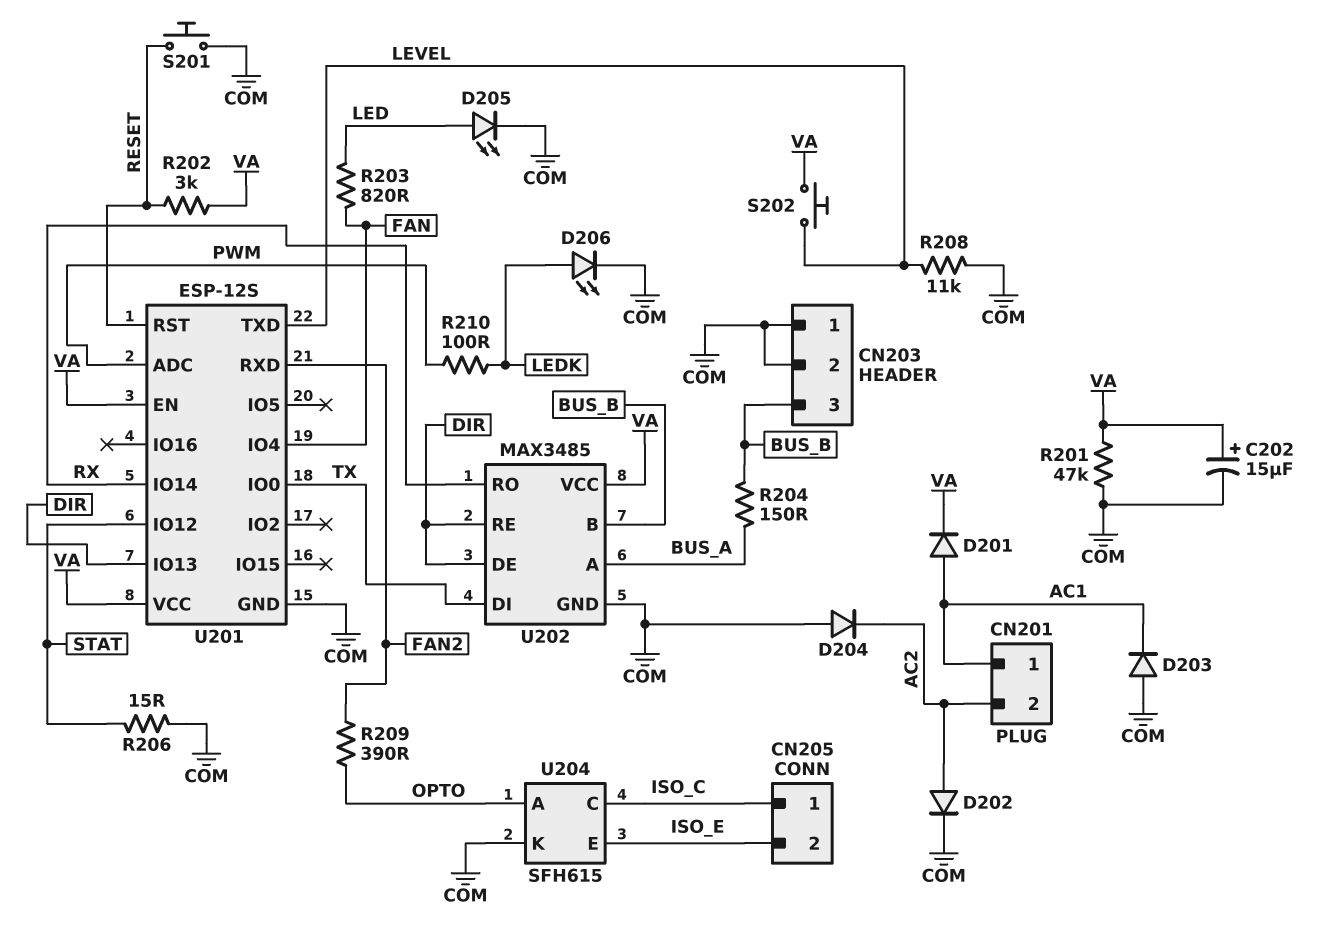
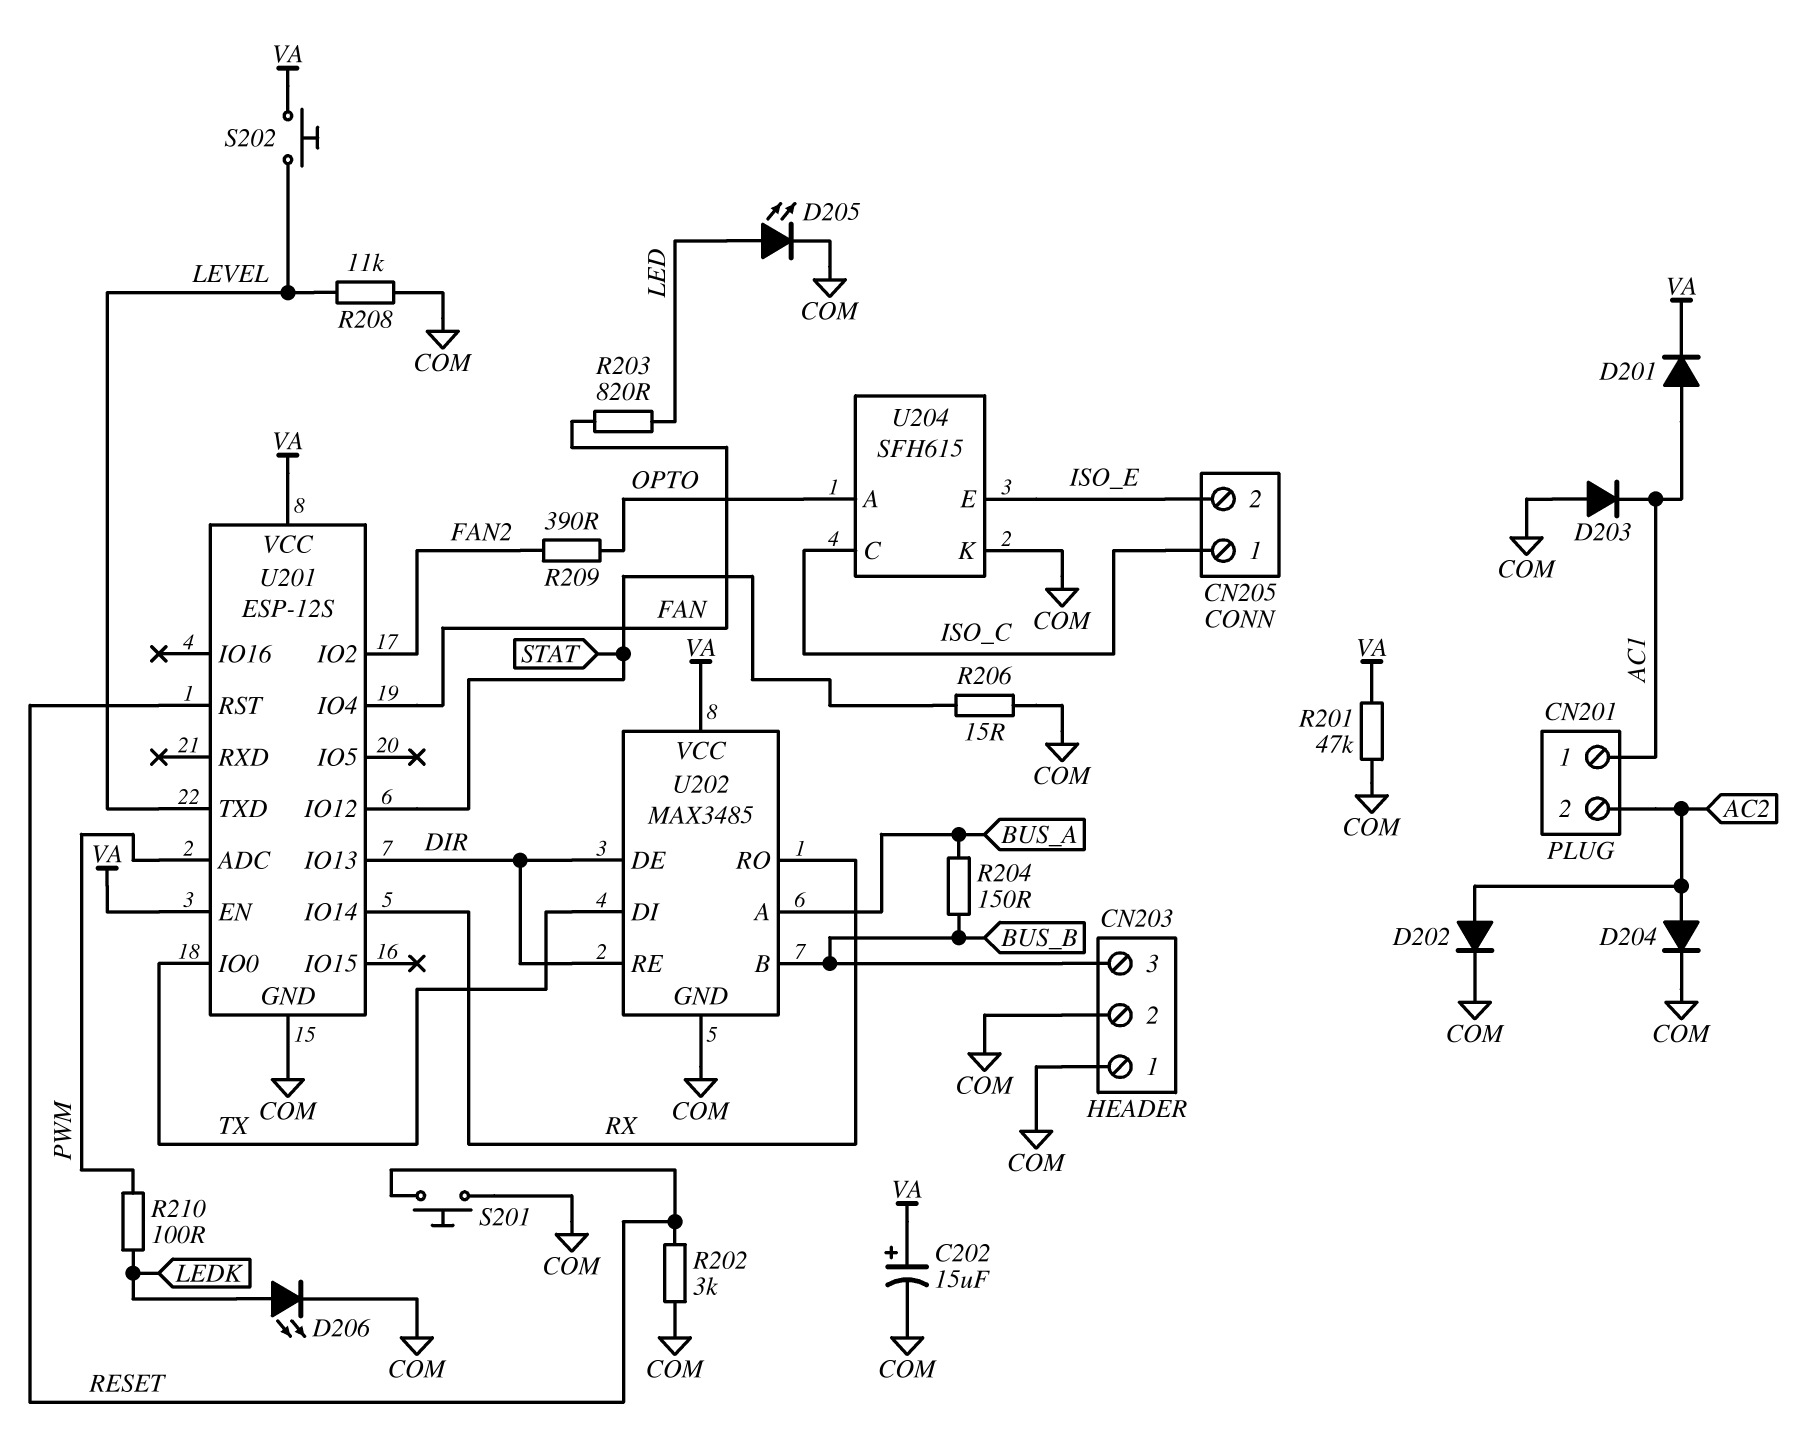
D204: diode (A COM, K AC2) -> diode (A AC2, K COM)
R202: 3k (RESET, VA) -> 3k (COM, RESET)
U201 pin IO2: none -> FAN2
U201 pin RXD: FAN2 -> none

